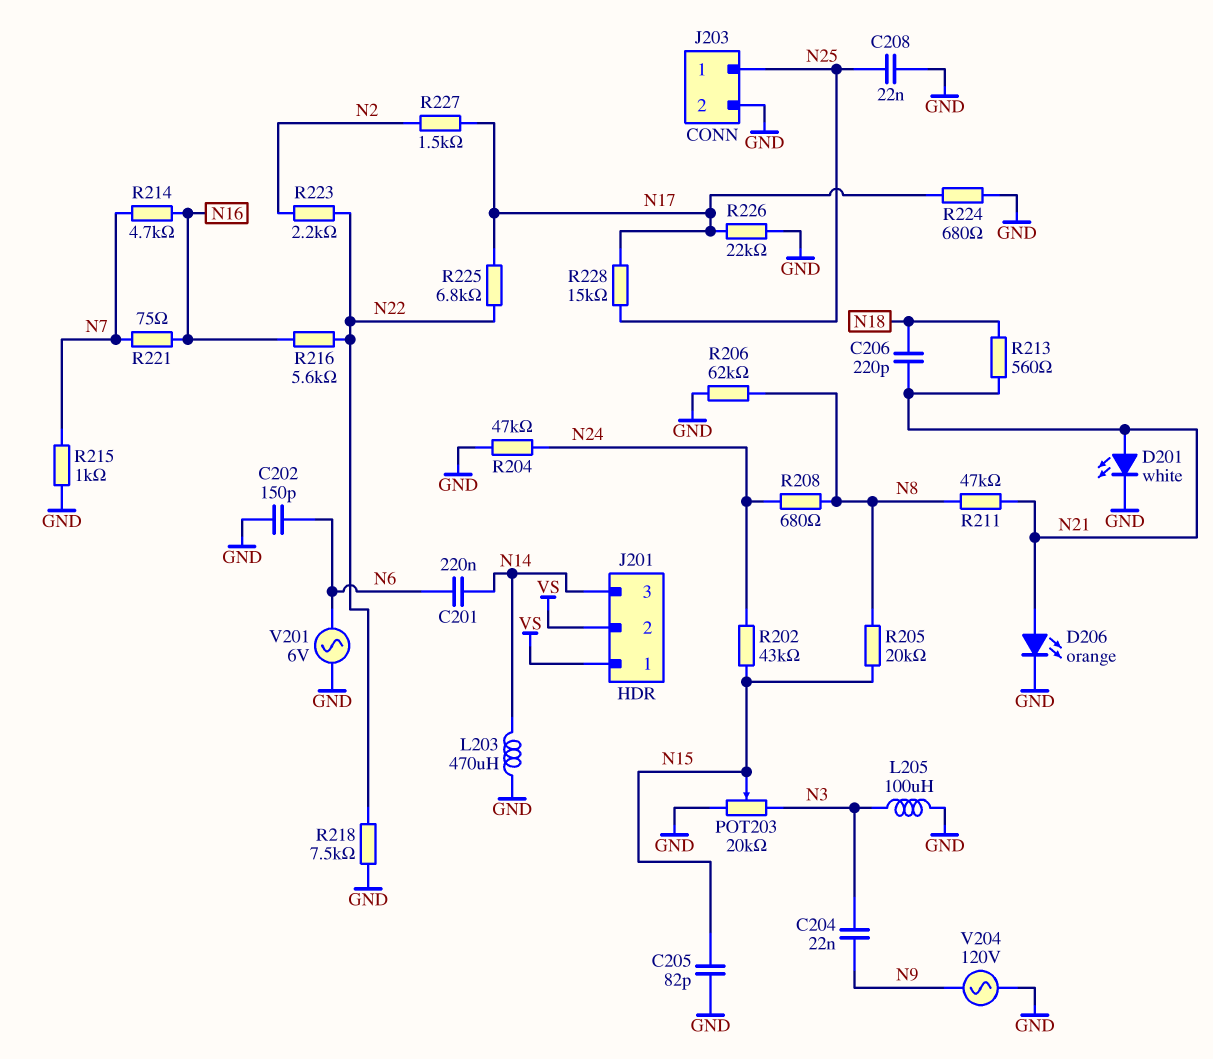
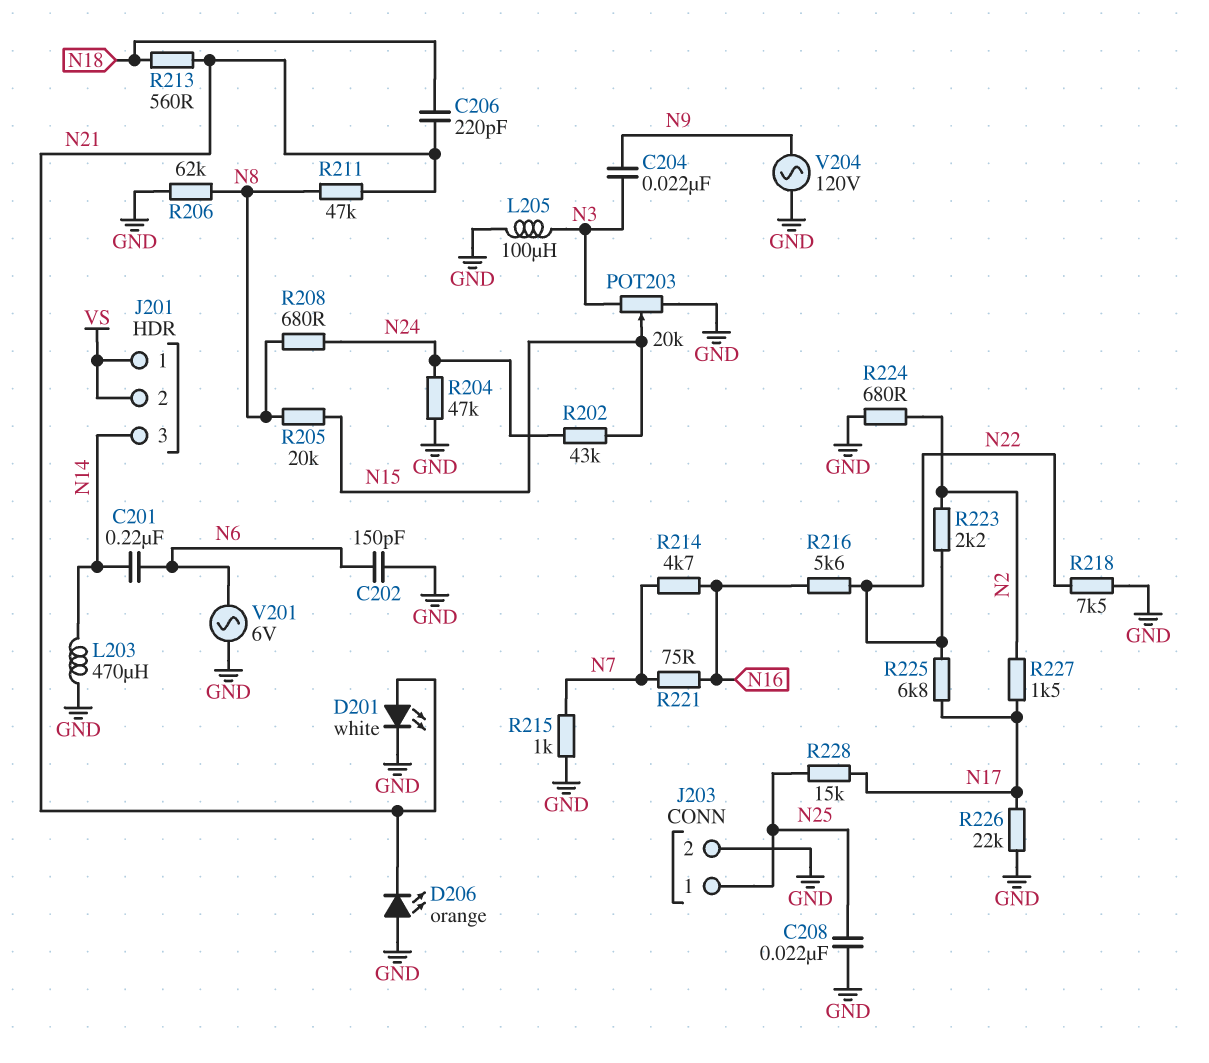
C205: 82pF (GND, N15) -> none
D206: LED orange (A N21, K GND) -> LED orange (A GND, K N21)
R224: 680 (GND, N17) -> 680 (GND, N2)

